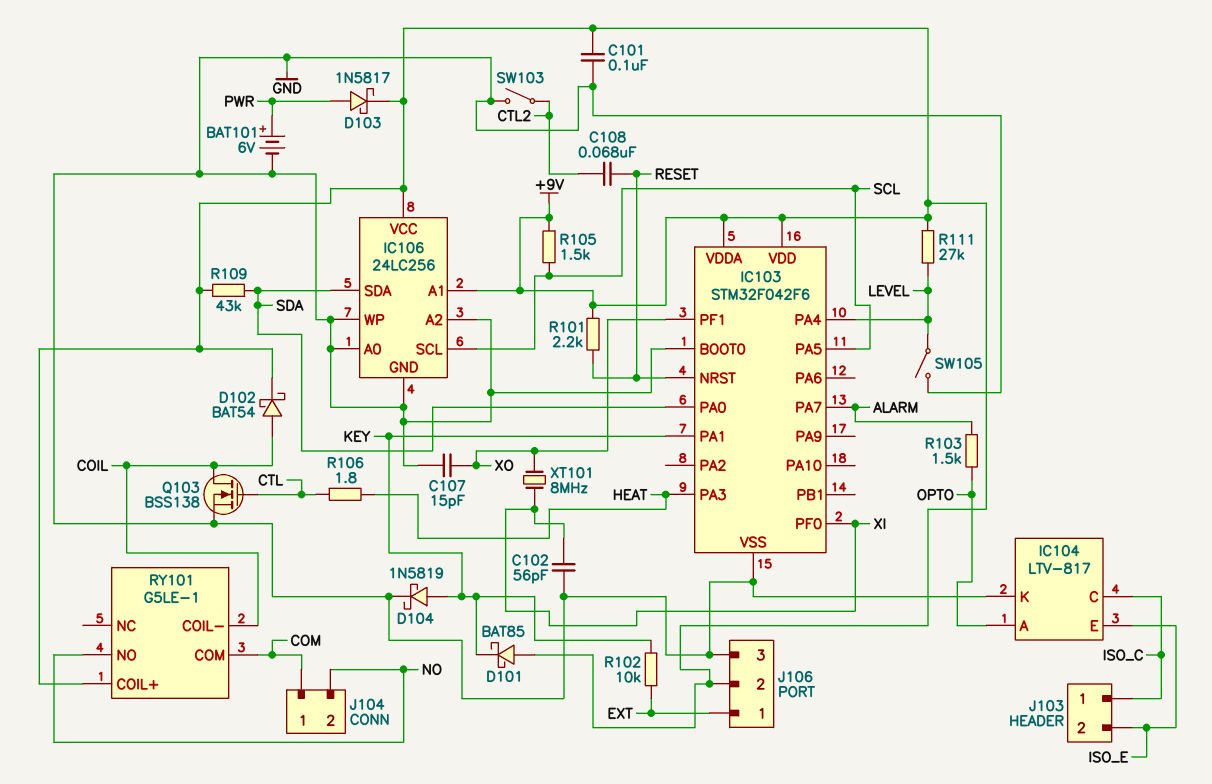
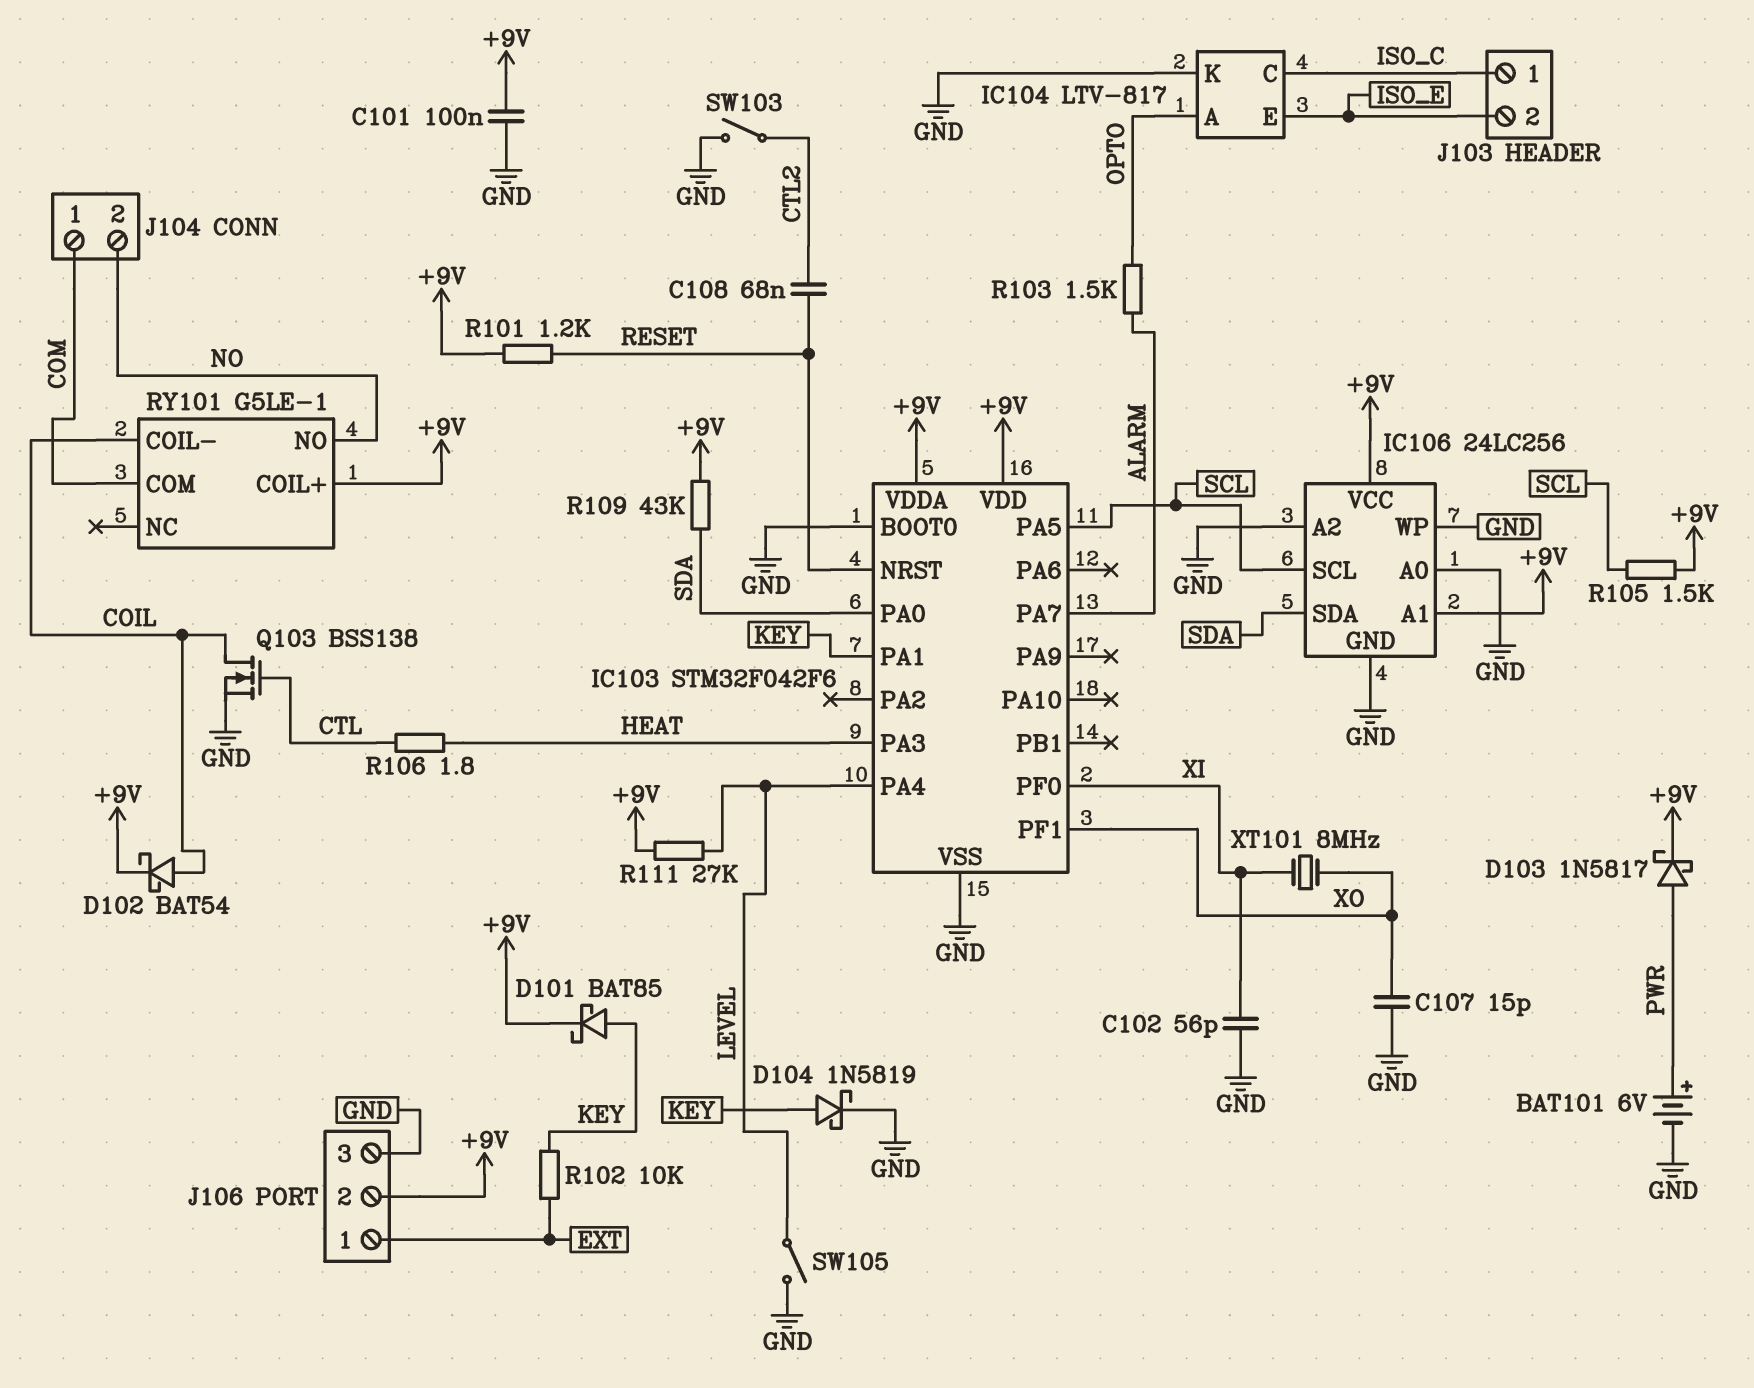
D101: schottky BAT85 (A +9V, K KEY) -> schottky BAT85 (A KEY, K +9V)
R101: 2.2k (+9V, RESET) -> 1.2k (+9V, RESET)

